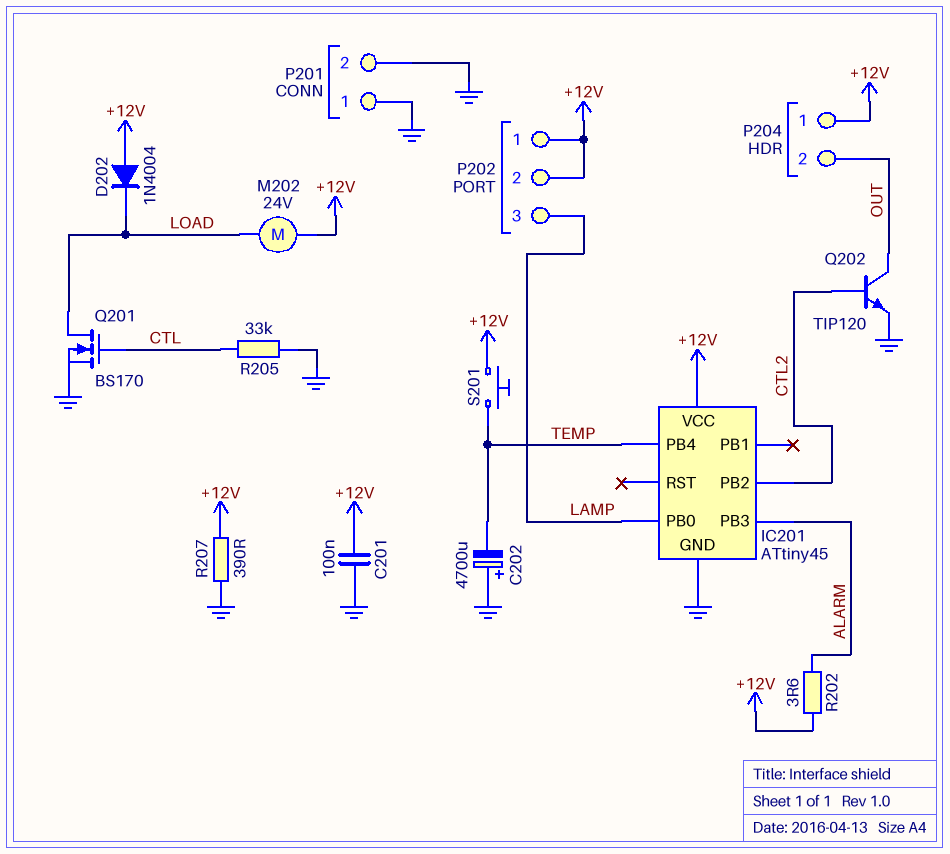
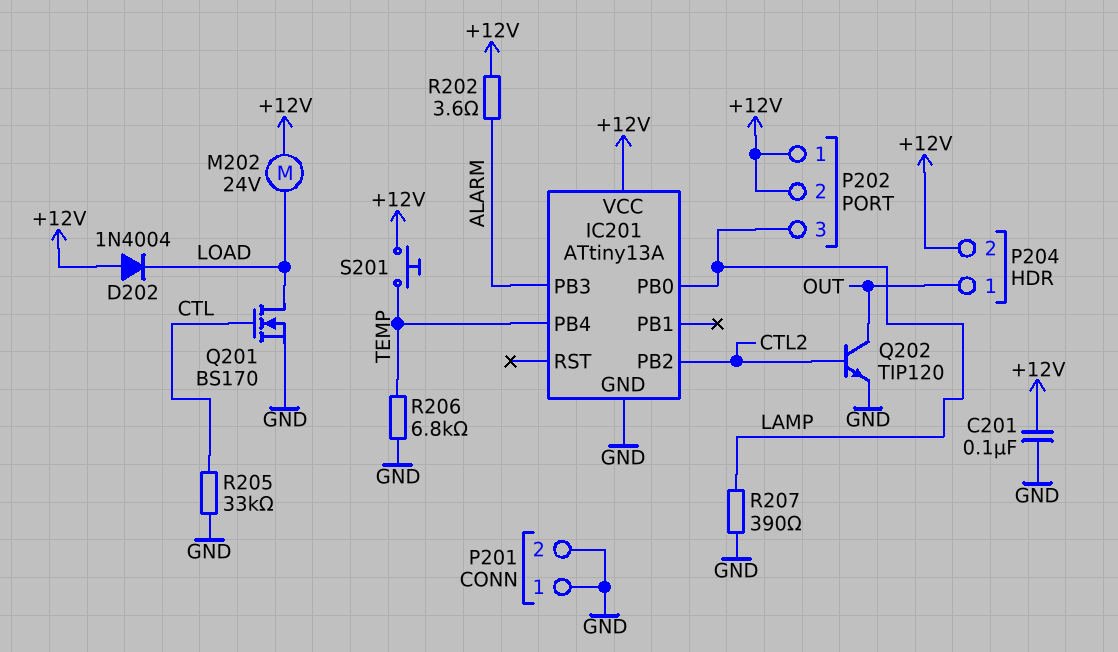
C202: 4700uF (plus GND, minus TEMP) -> none
IC201: ATtiny45 -> ATtiny13A
P204 pin 1: +12V -> OUT
P204 pin 2: OUT -> +12V
R206: none -> 6.8k (GND, TEMP)
R207: 390 (+12V, GND) -> 390 (GND, LAMP)

